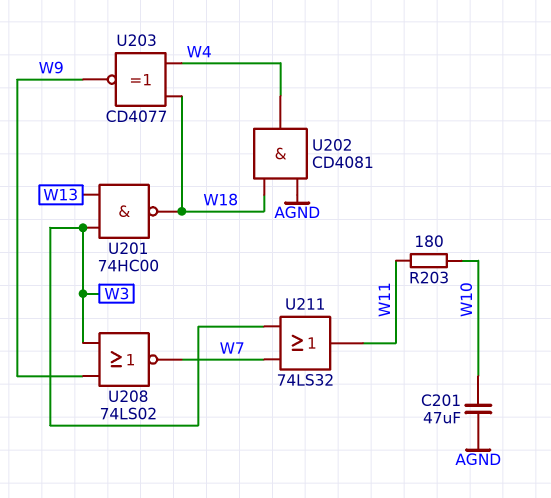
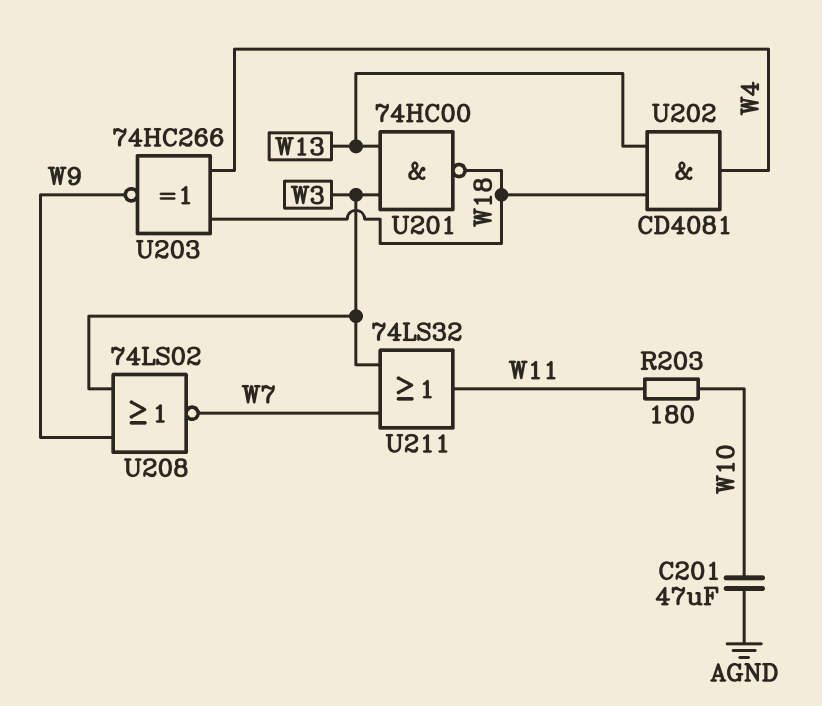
U202: AND CD4081 (in AGND, in W18, out W4) -> AND CD4081 (in W13, in W18, out W4)
U203: XNOR CD4077 (in W4, in W18, out W9) -> XNOR 74HC266 (in W4, in W18, out W9)

